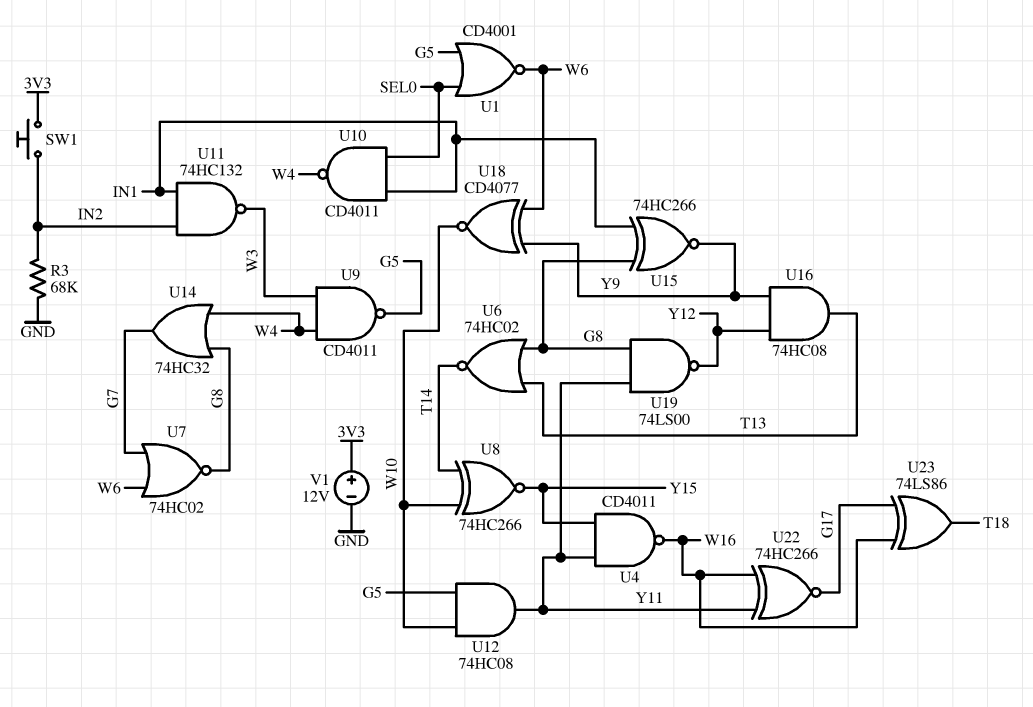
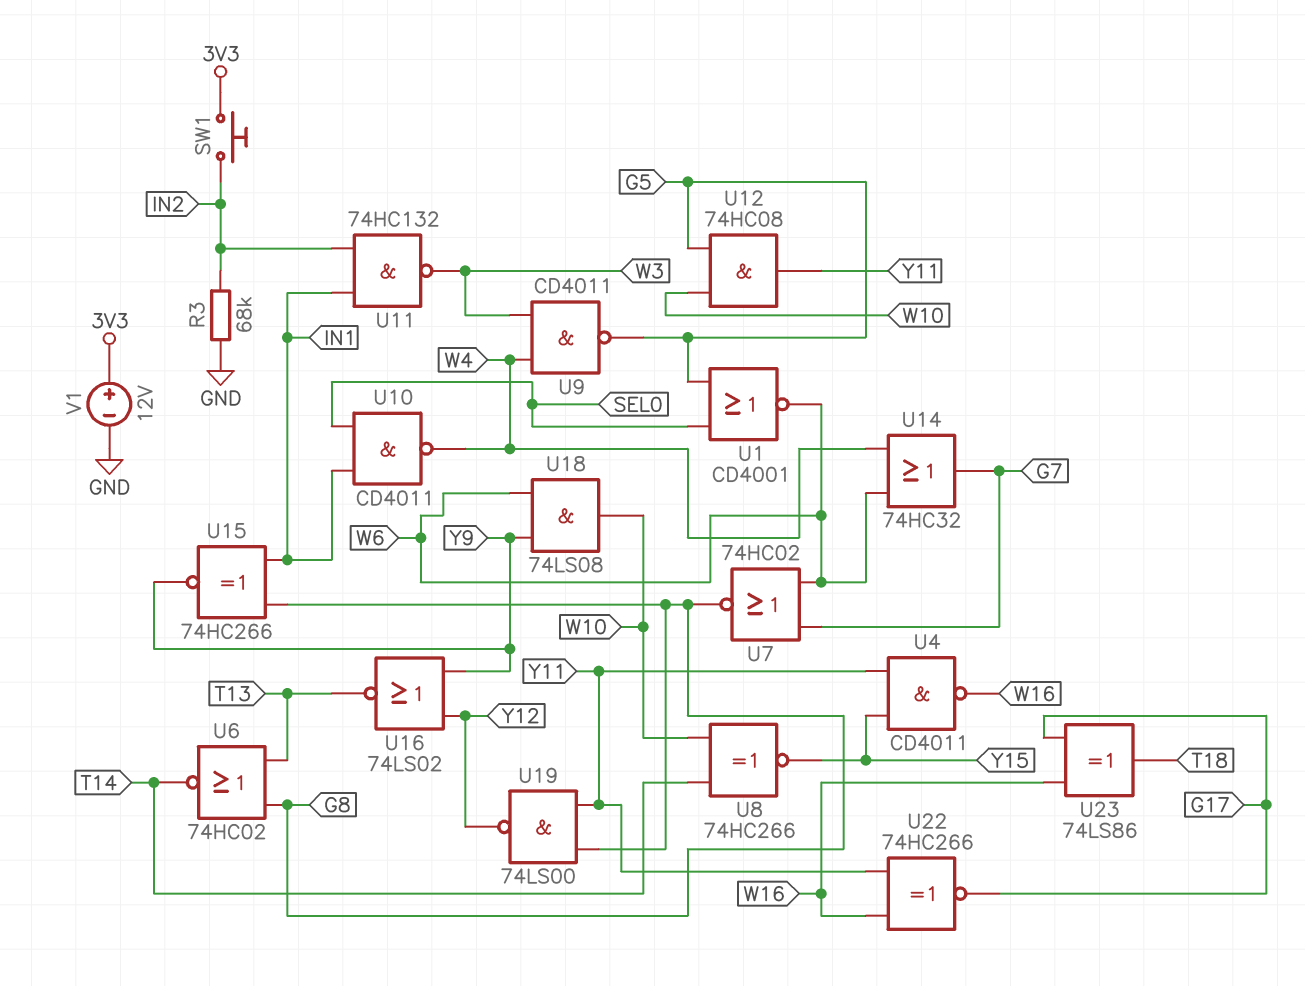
U14: OR 74HC32 (in G8, in W4, out G7) -> OR 74HC32 (in W4, in W6, out G7)
U16: AND 74HC08 (in Y9, in Y12, out T13) -> NOR 74LS02 (in Y9, in Y12, out T13)
U18: XNOR CD4077 (in W6, in Y9, out W10) -> AND 74LS08 (in W6, in Y9, out W10)

